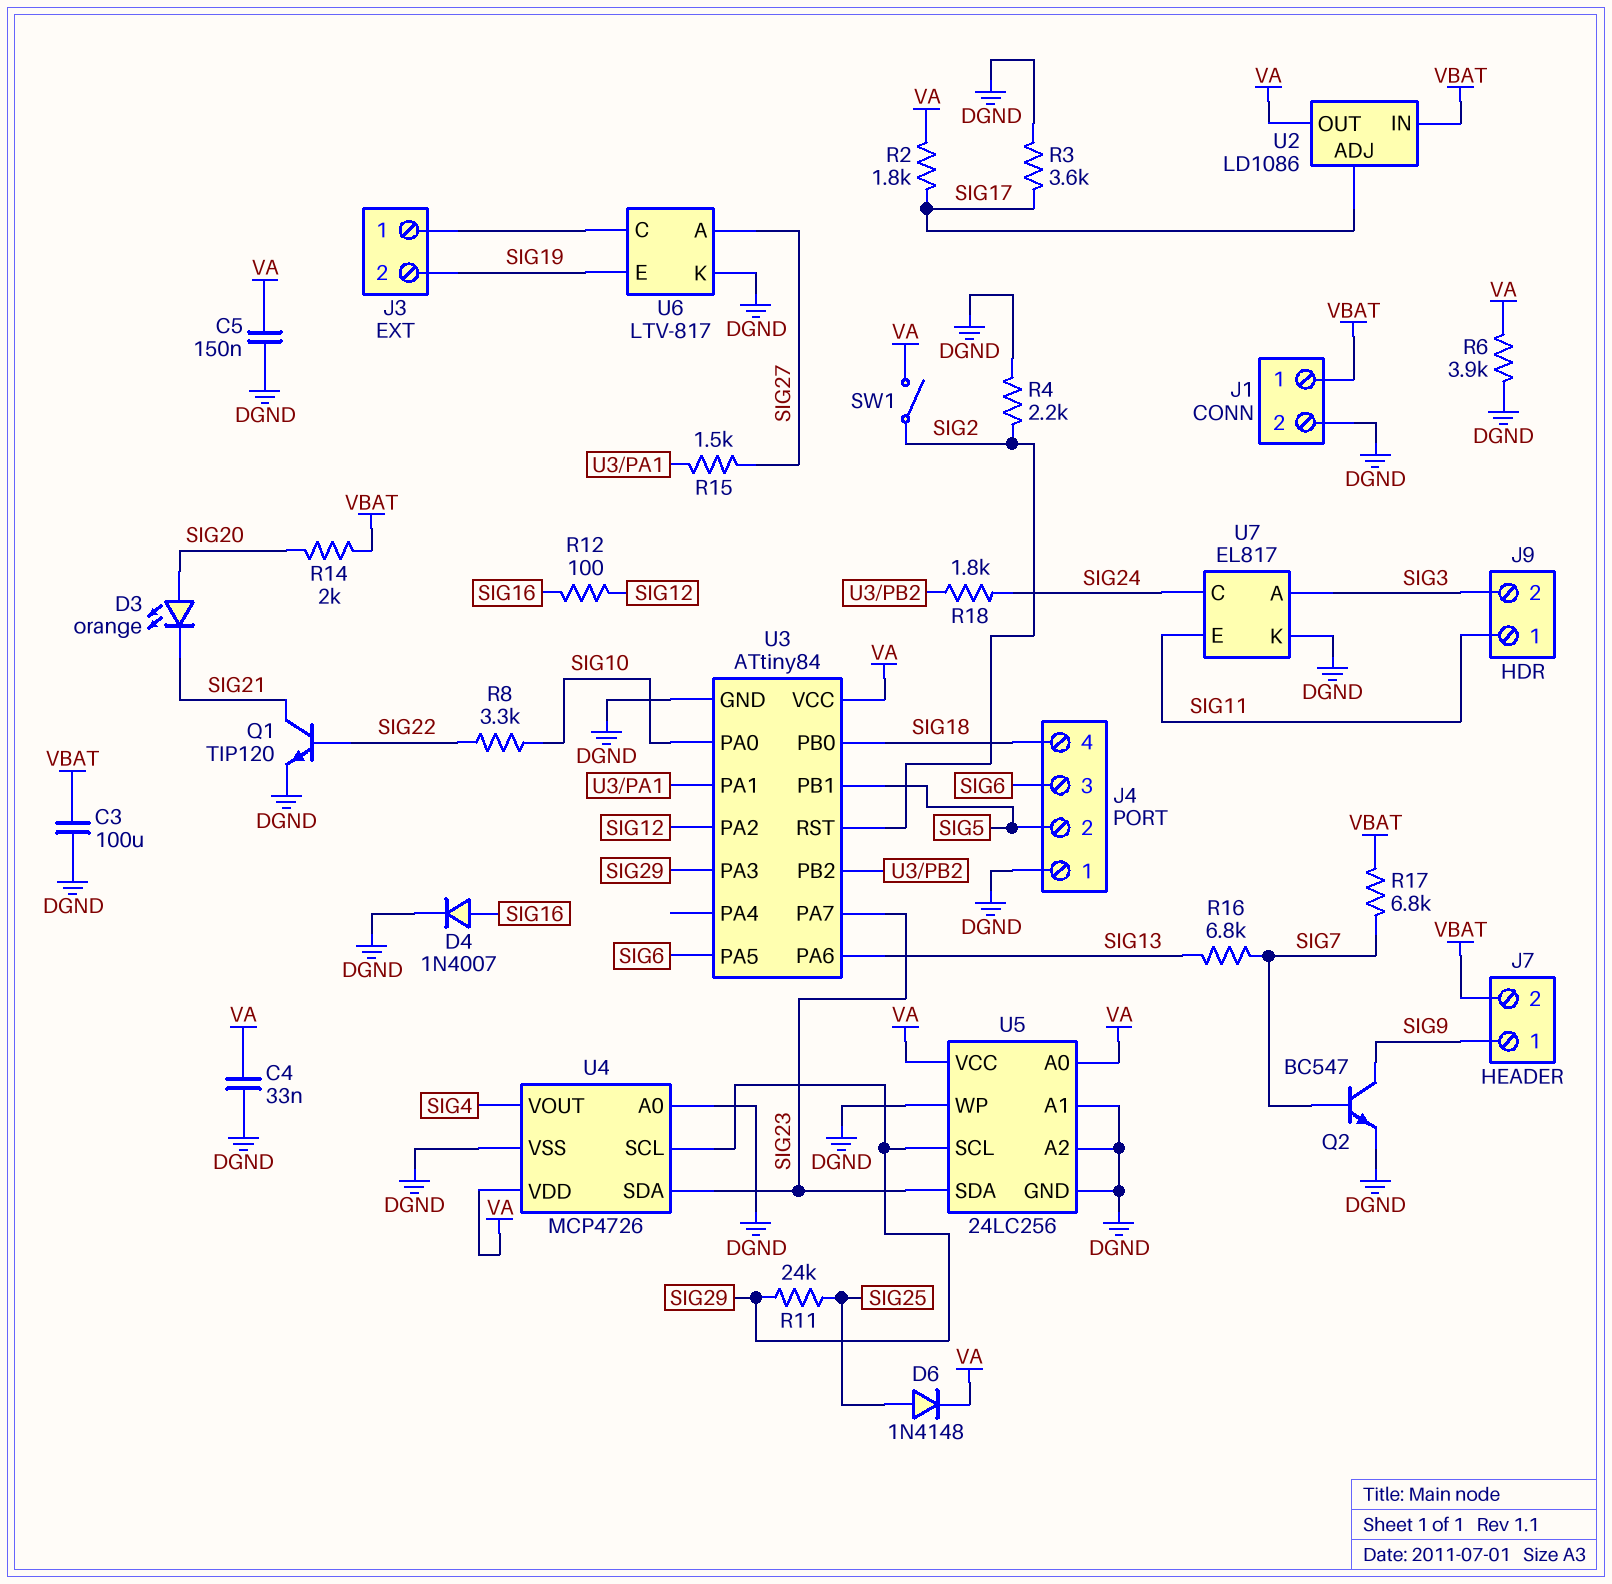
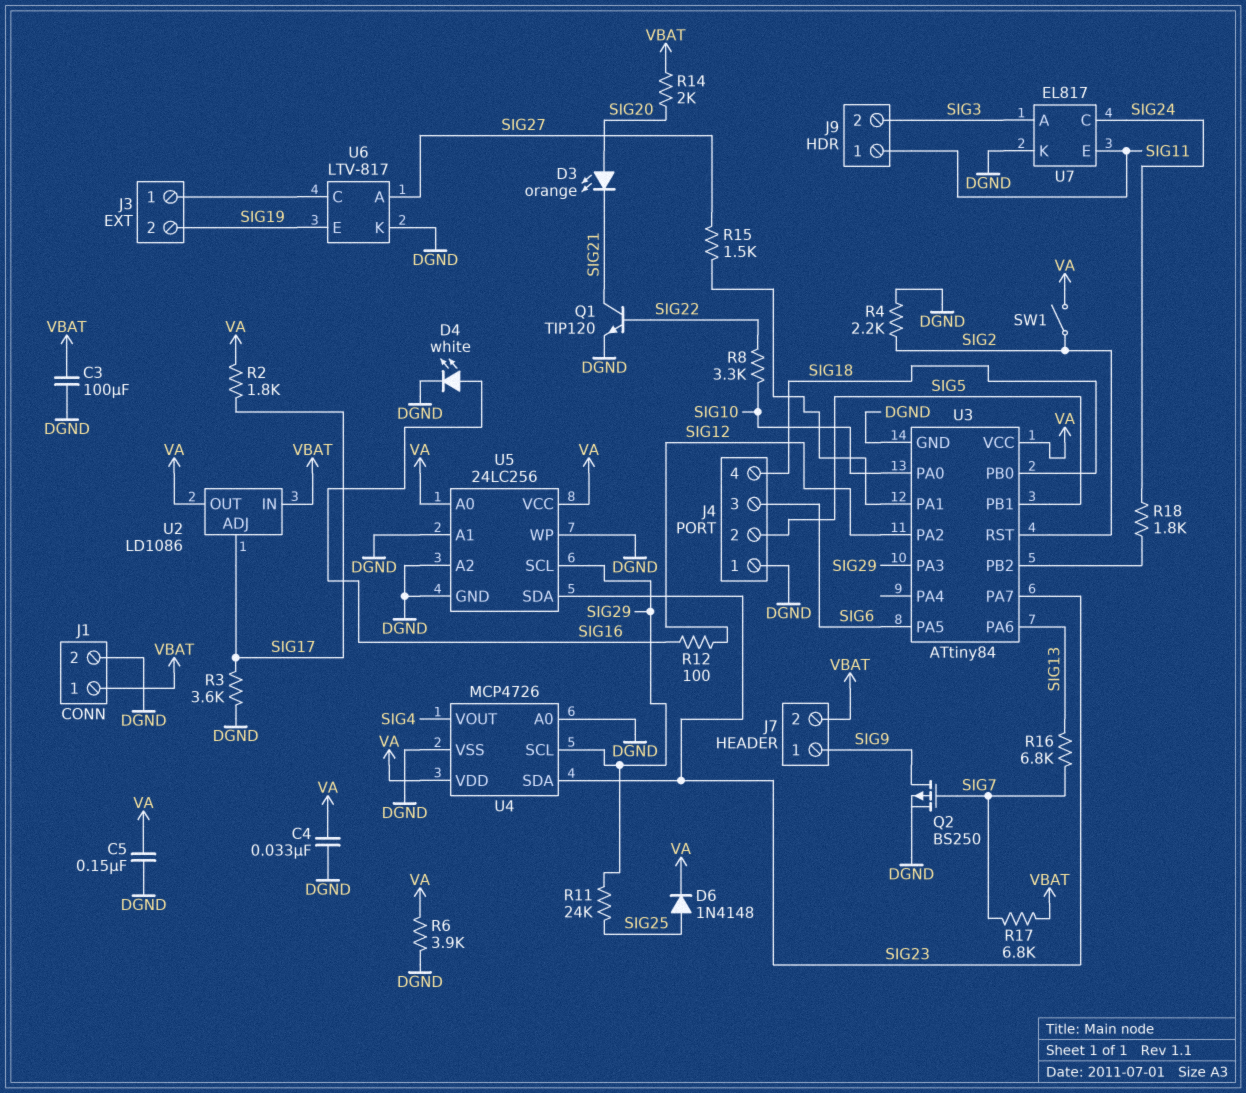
D4: diode 1N4007 (A SIG16, K DGND) -> LED white (A SIG16, K DGND)
Q2: NPN BC547 (B SIG7, C SIG9, E DGND) -> PMOS BS250 (G SIG7, D SIG9, S DGND)

